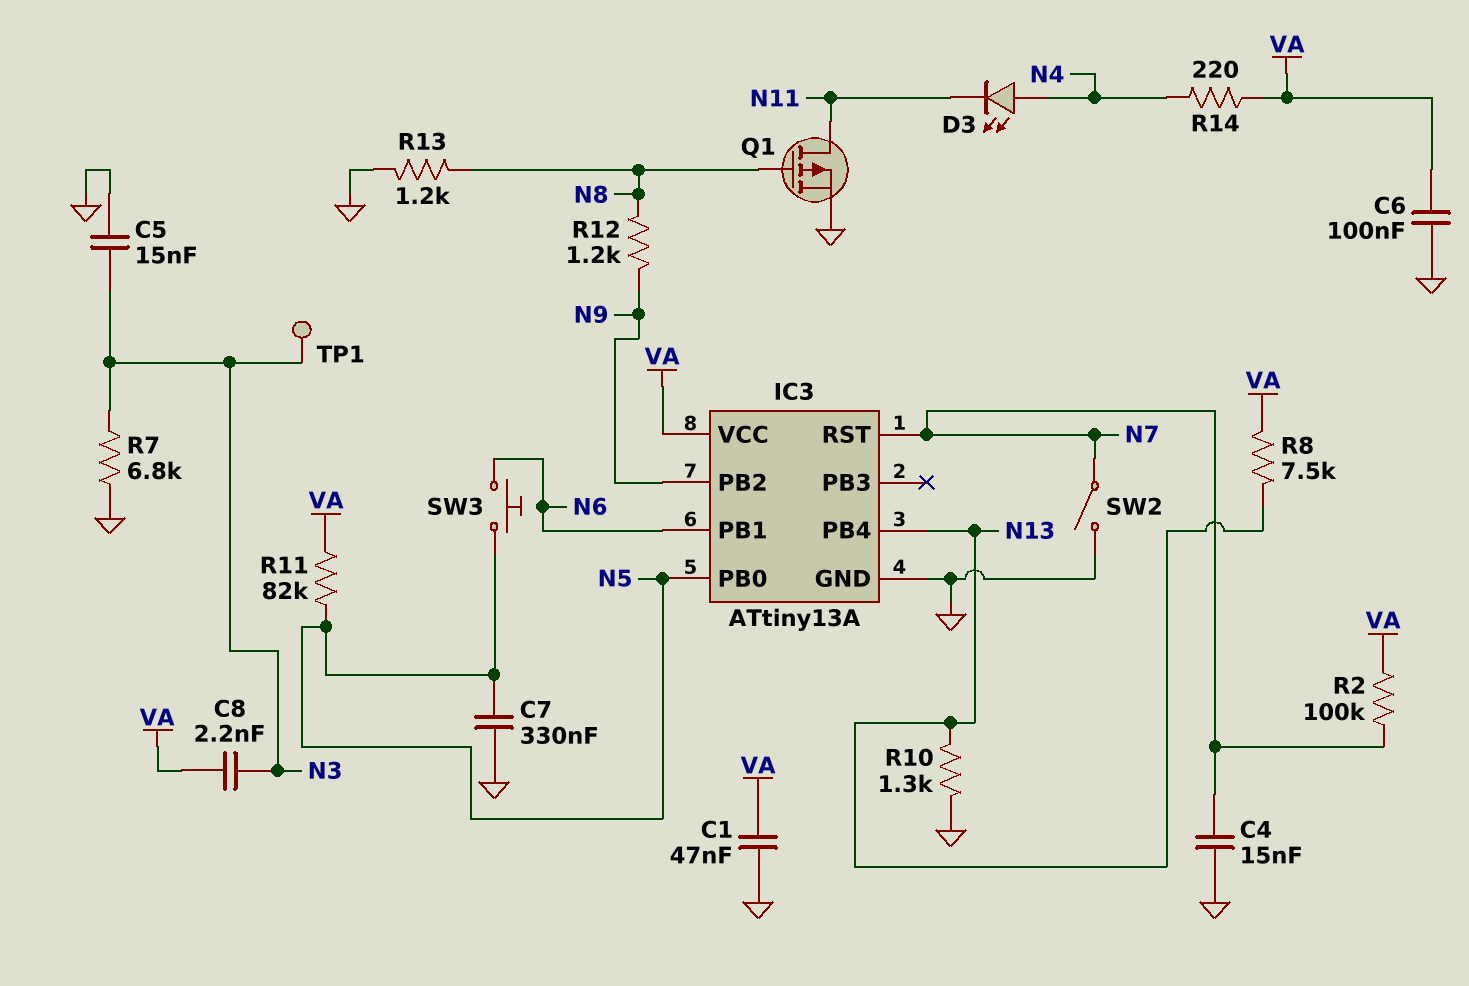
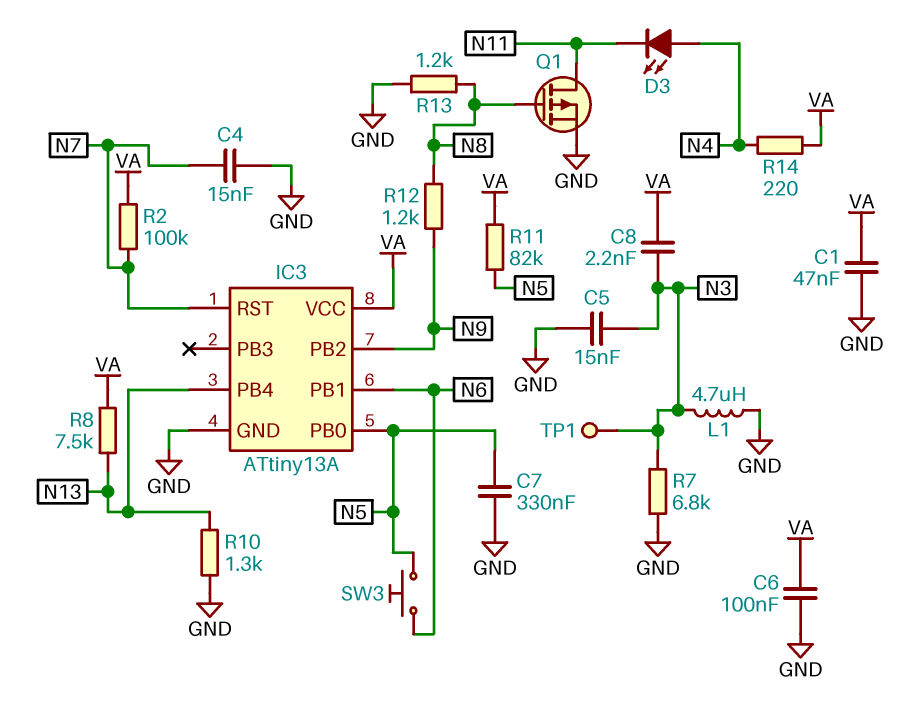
L1: none -> 4.7uH (GND, N3)
SW2: switch (GND, N7) -> none

